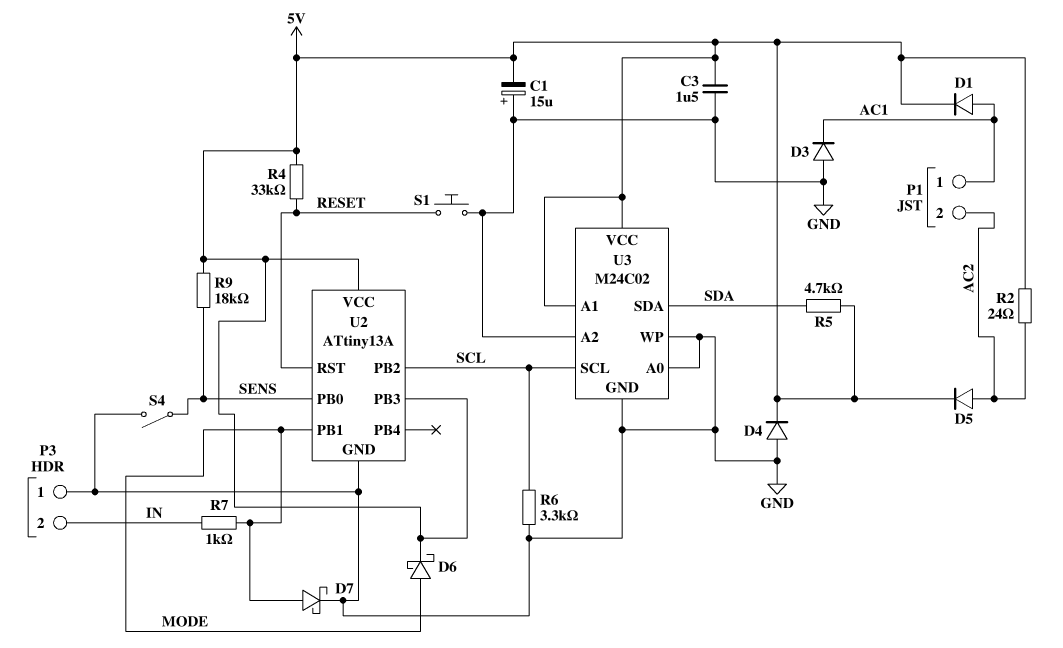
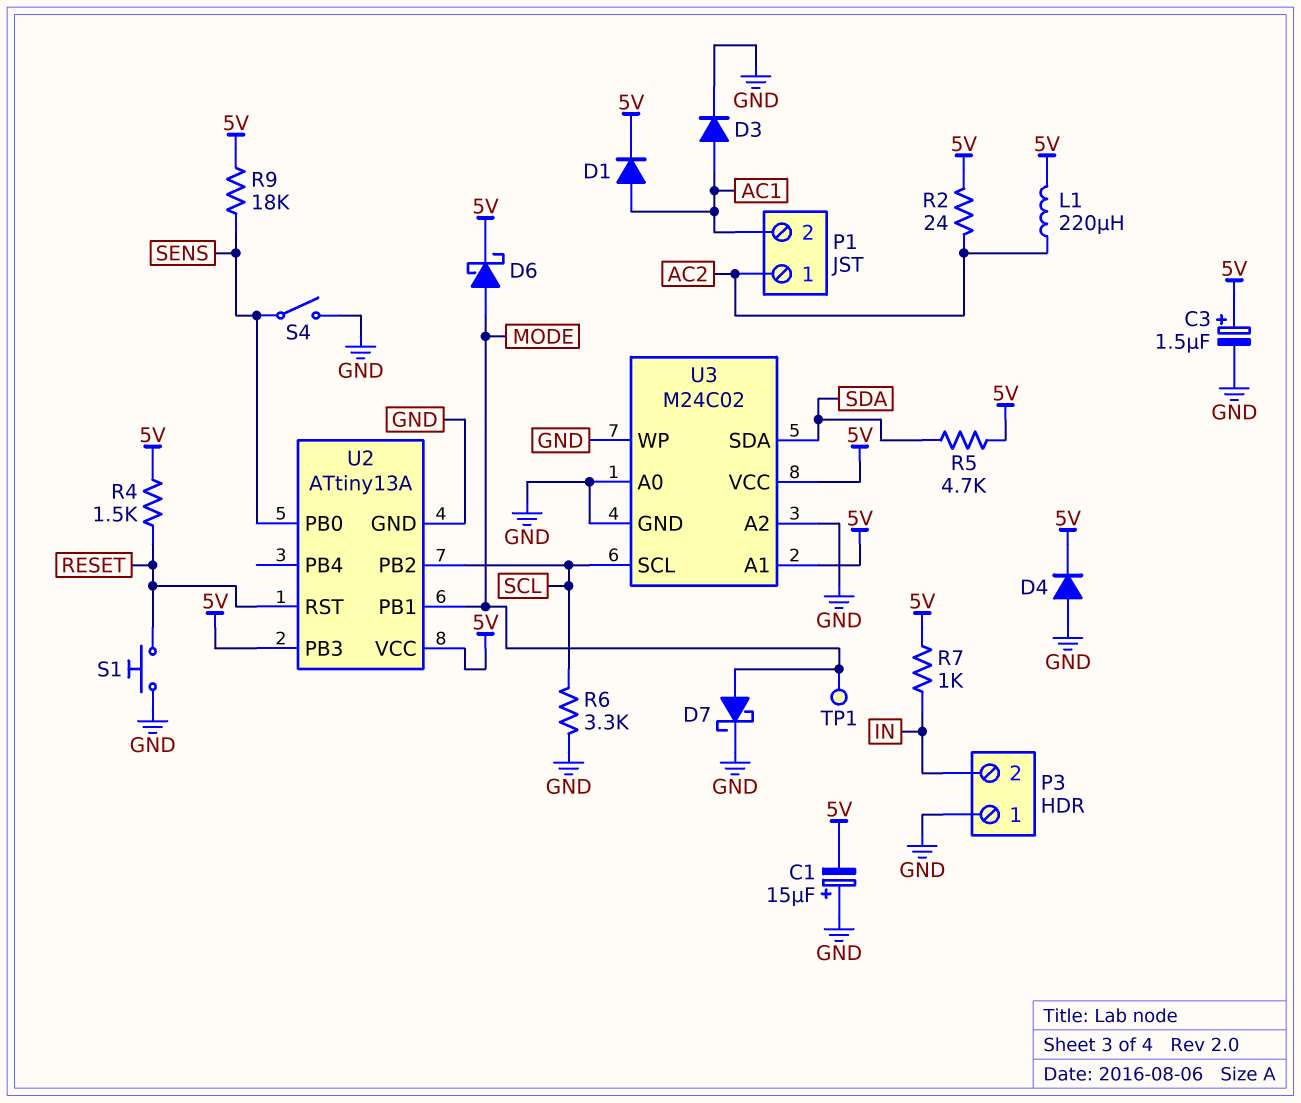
C3: 1.5uF (5V, GND) -> 1.5uF (plus 5V, minus GND)
D3: diode (A GND, K AC1) -> diode (A AC1, K GND)
D5: diode (A AC2, K 5V) -> none
L1: none -> 220uH (5V, AC2)
P1 pin 1: AC1 -> AC2
P1 pin 2: AC2 -> AC1
R4: 33k (5V, RESET) -> 1.5k (5V, RESET)
R7: 1k (IN, MODE) -> 1k (5V, IN)
TP1: none -> test point (MODE)

